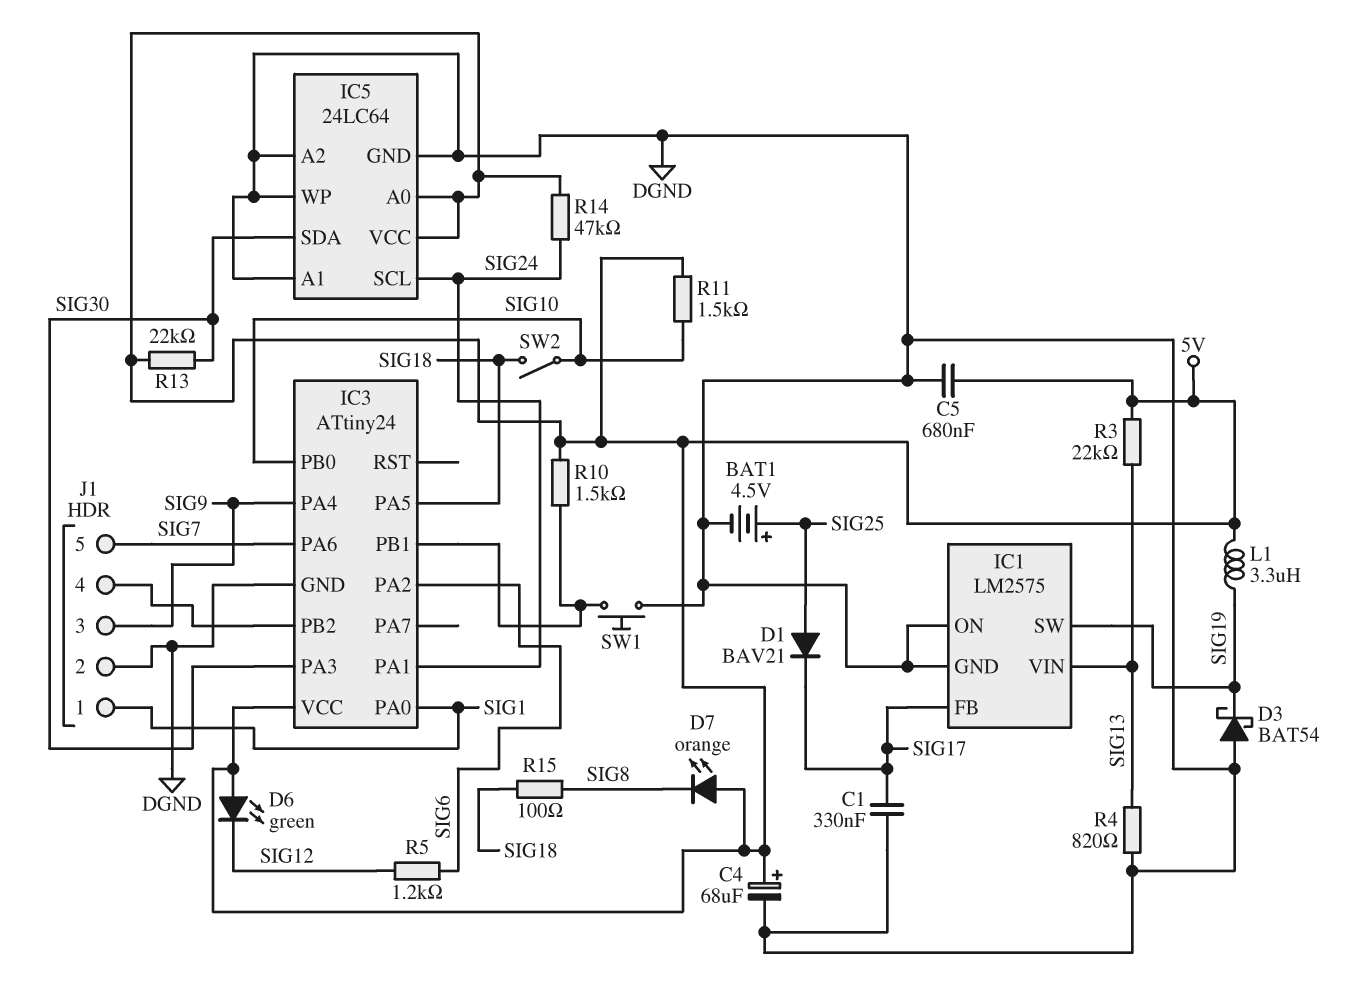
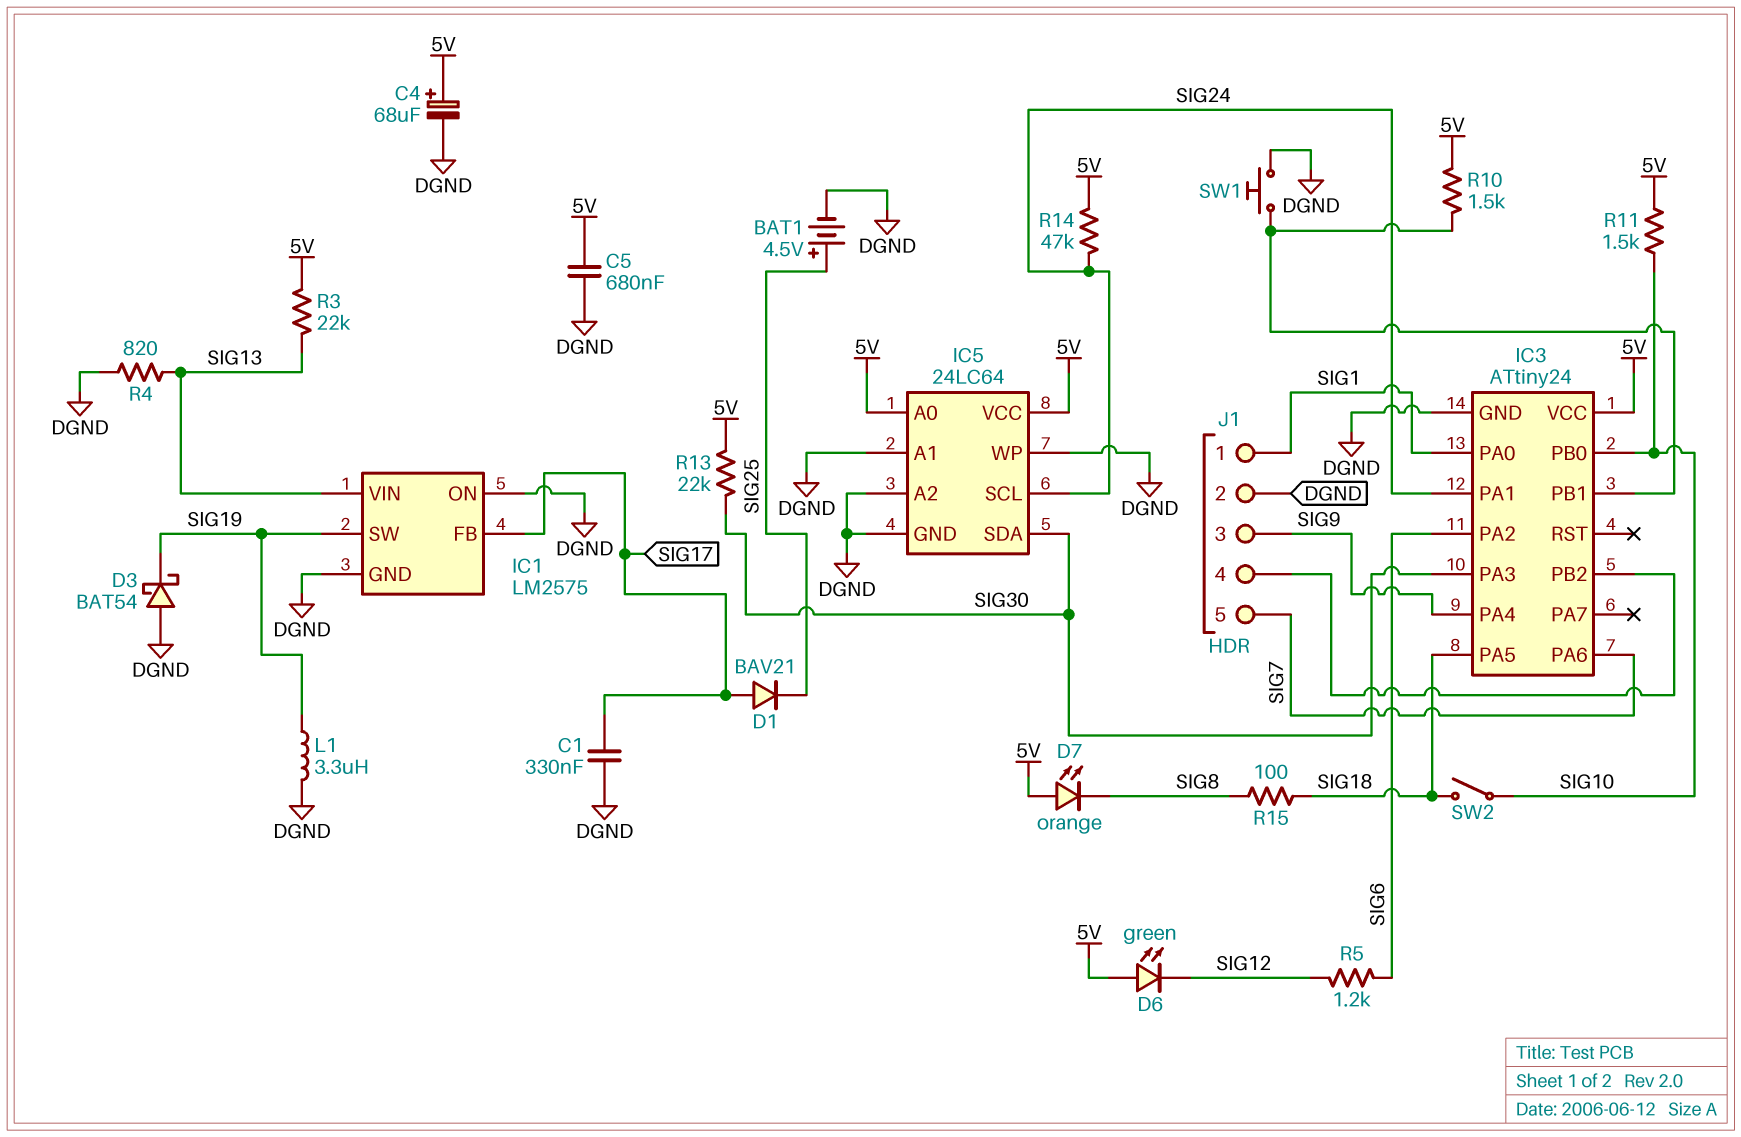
D1: diode BAV21 (A SIG25, K SIG17) -> diode BAV21 (A SIG17, K SIG25)
L1: 3.3uH (5V, SIG19) -> 3.3uH (DGND, SIG19)

